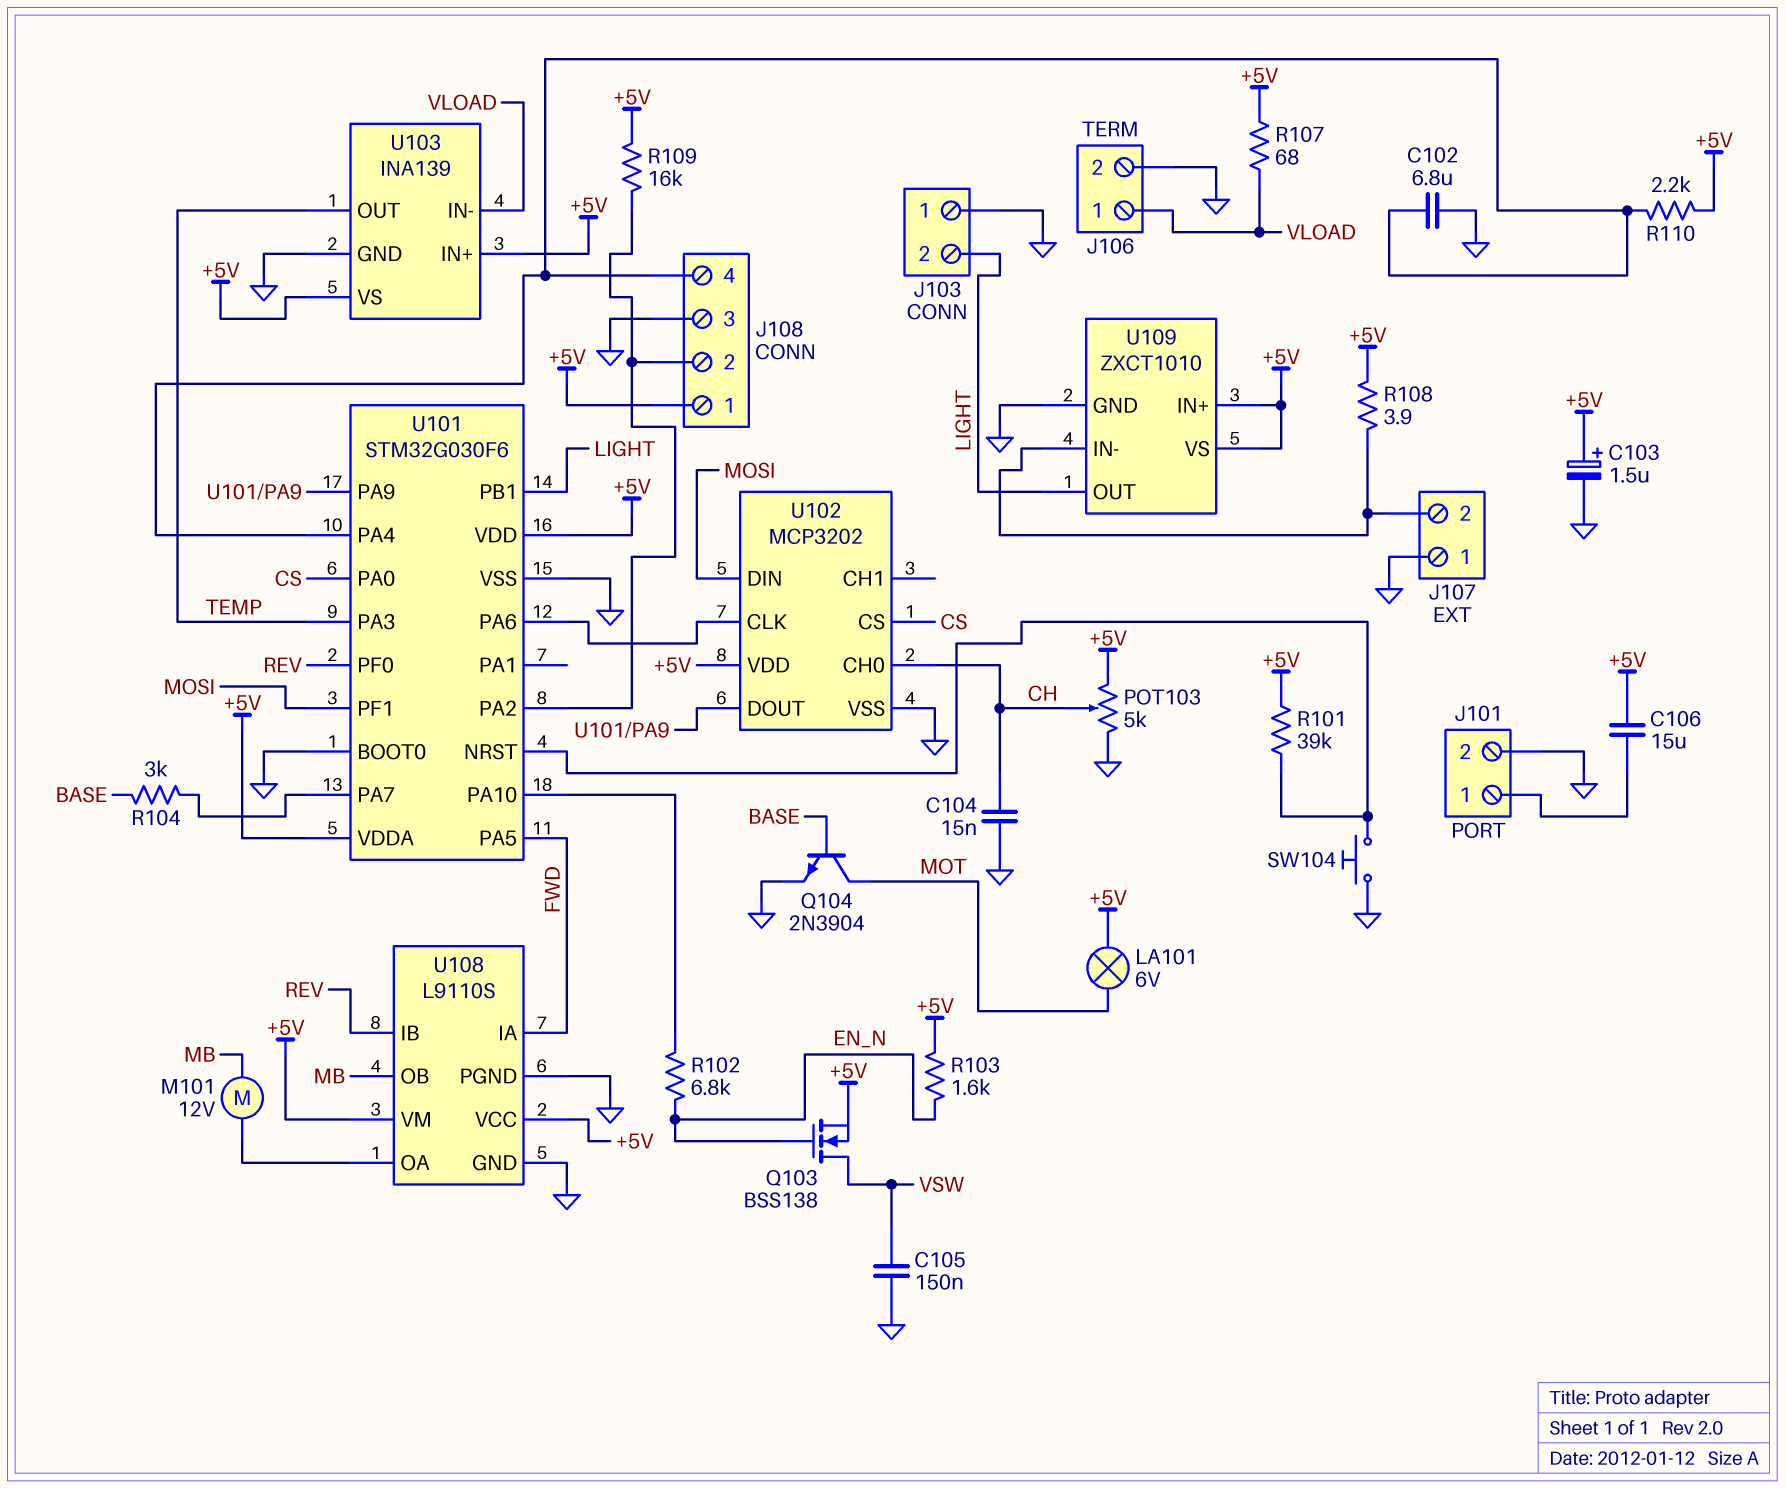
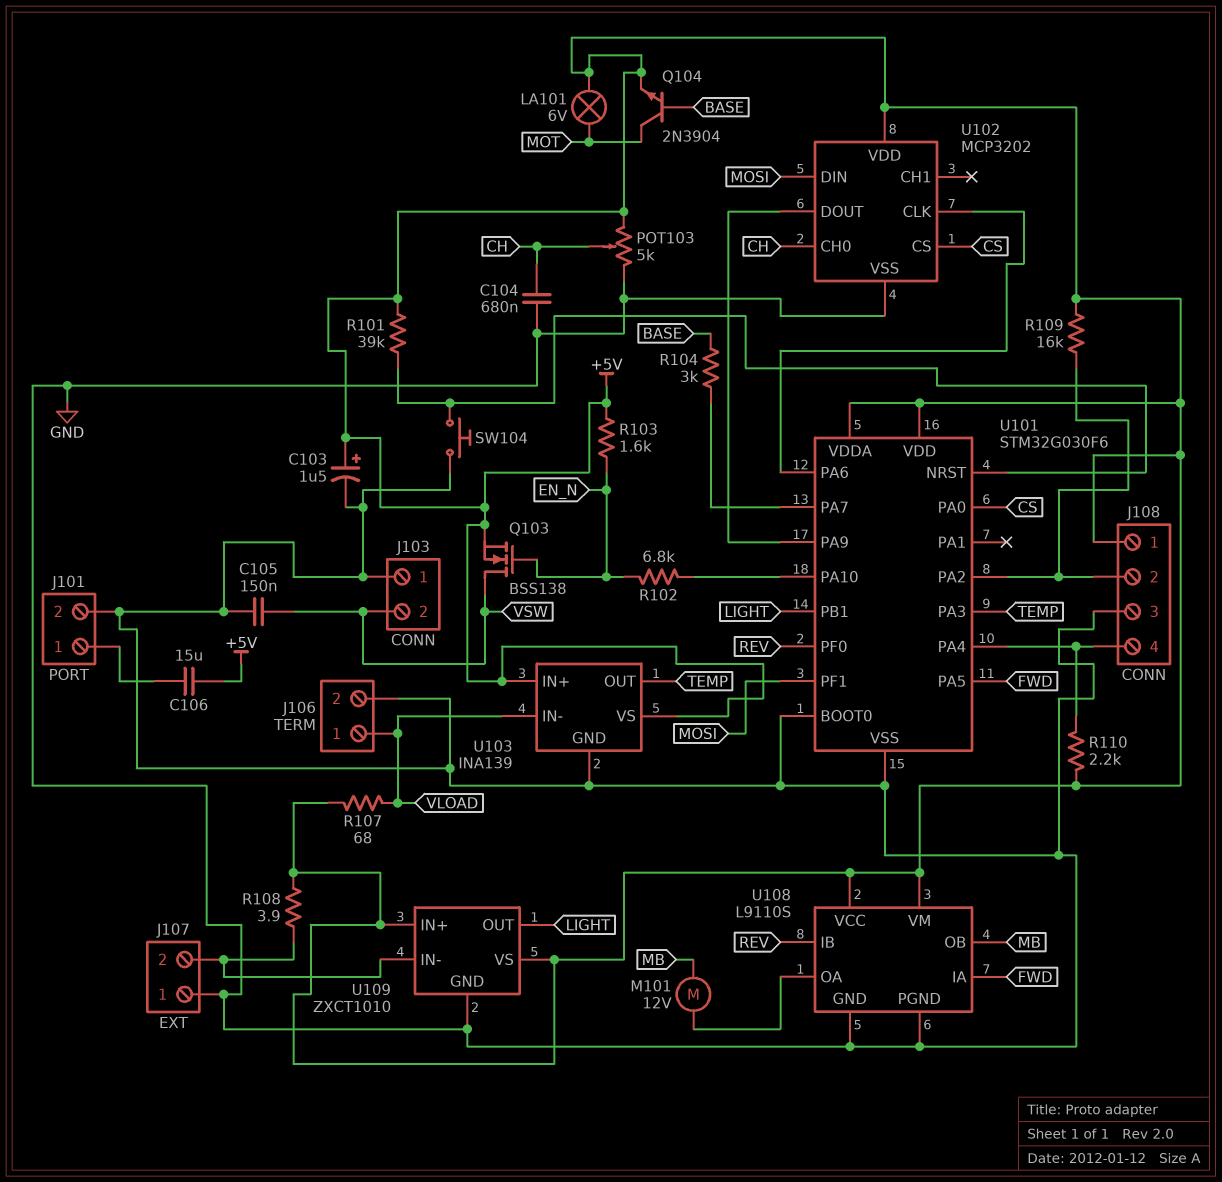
C102: 6.8uF (GND, J108/4) -> none
C104: 15nF (CH, GND) -> 680nF (CH, GND)
J103 pin 2: LIGHT -> VSW
Q104: NPN 2N3904 (B BASE, C MOT, E GND) -> NPN 2N3904 (B BASE, C MOT, E +5V)

